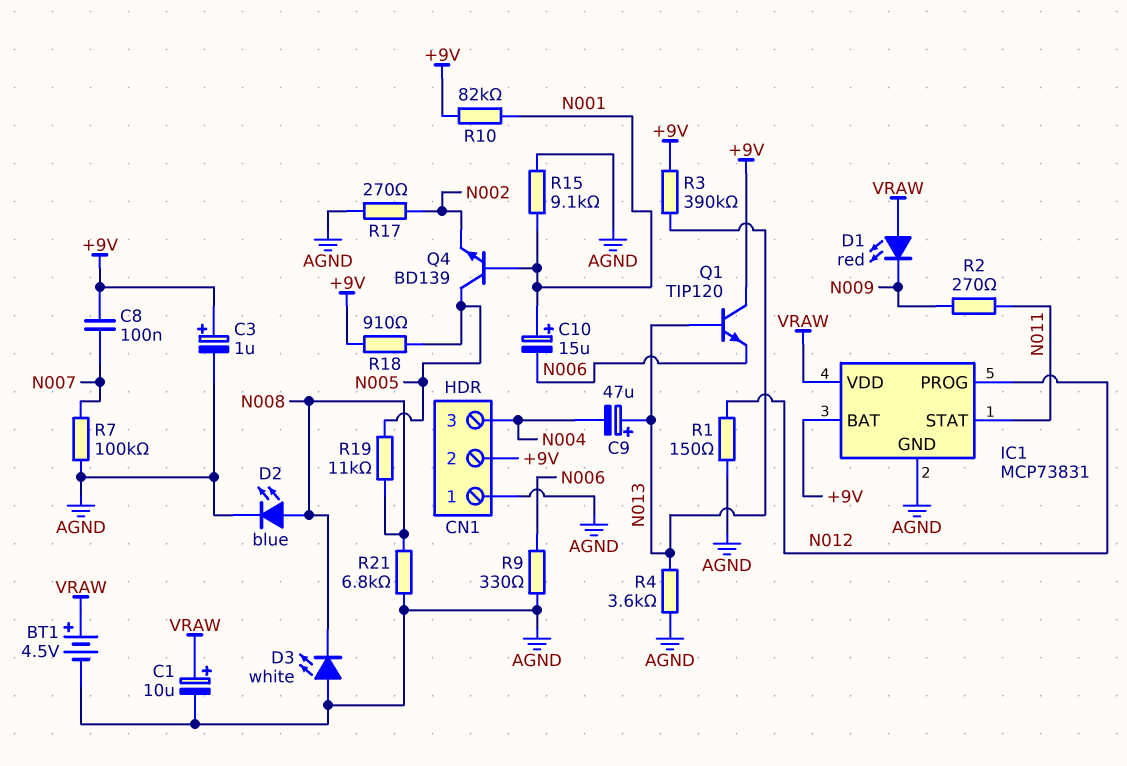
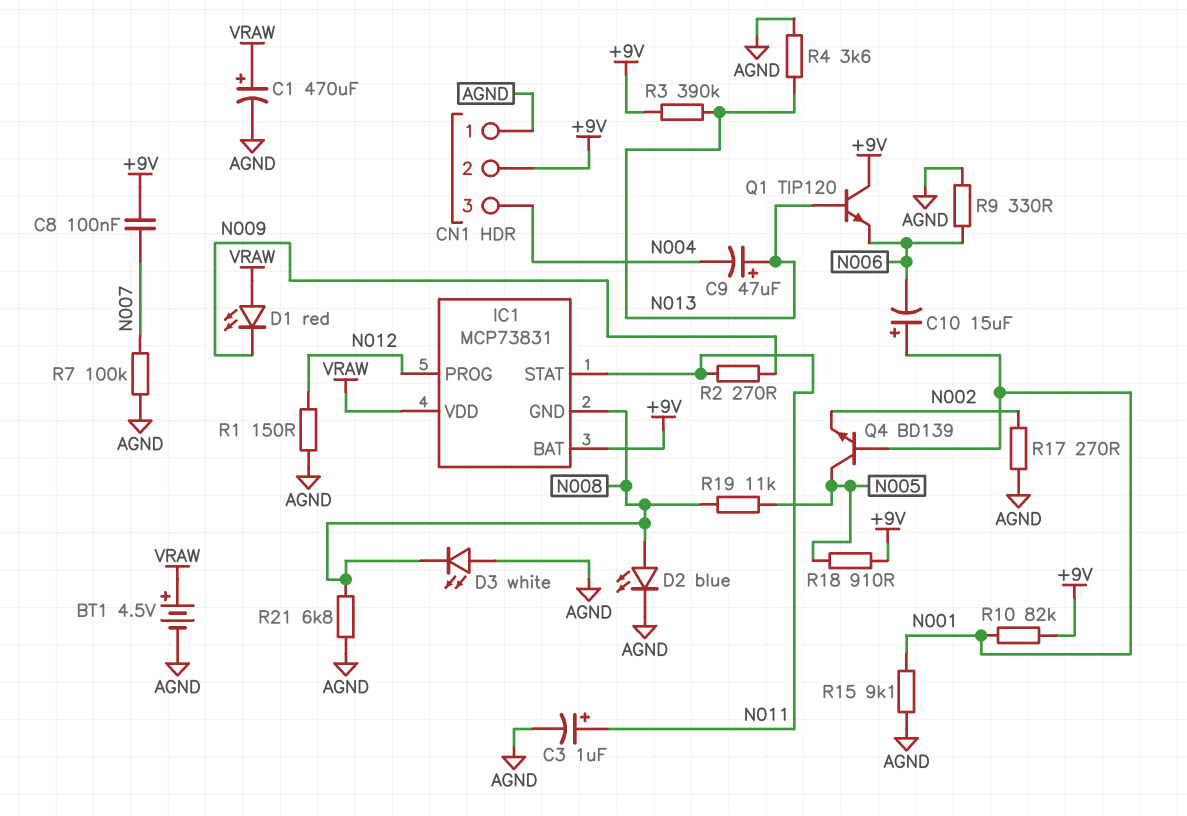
C1: 10uF (plus VRAW, minus AGND) -> 470uF (plus VRAW, minus AGND)
C3: 1uF (plus +9V, minus AGND) -> 1uF (plus N011, minus AGND)
IC1 pin GND: AGND -> N008

